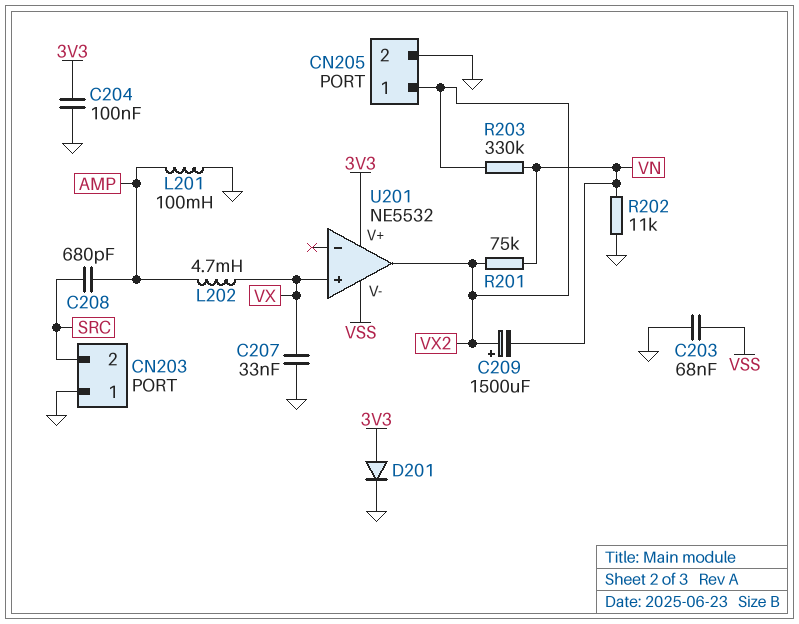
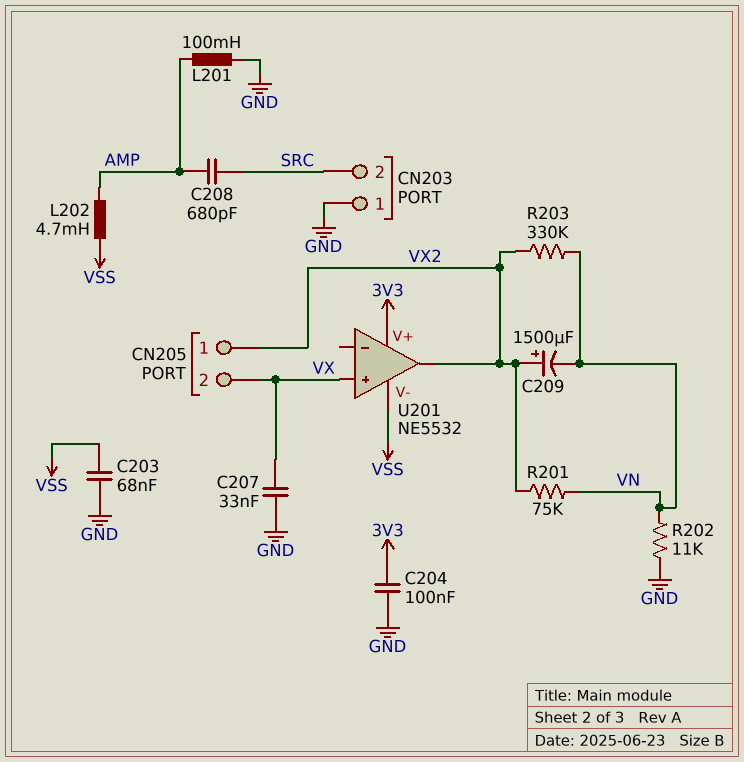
CN205 pin 2: GND -> VX
D201: diode (A 3V3, K GND) -> none
L202: 4.7mH (AMP, VX) -> 4.7mH (AMP, VSS)

